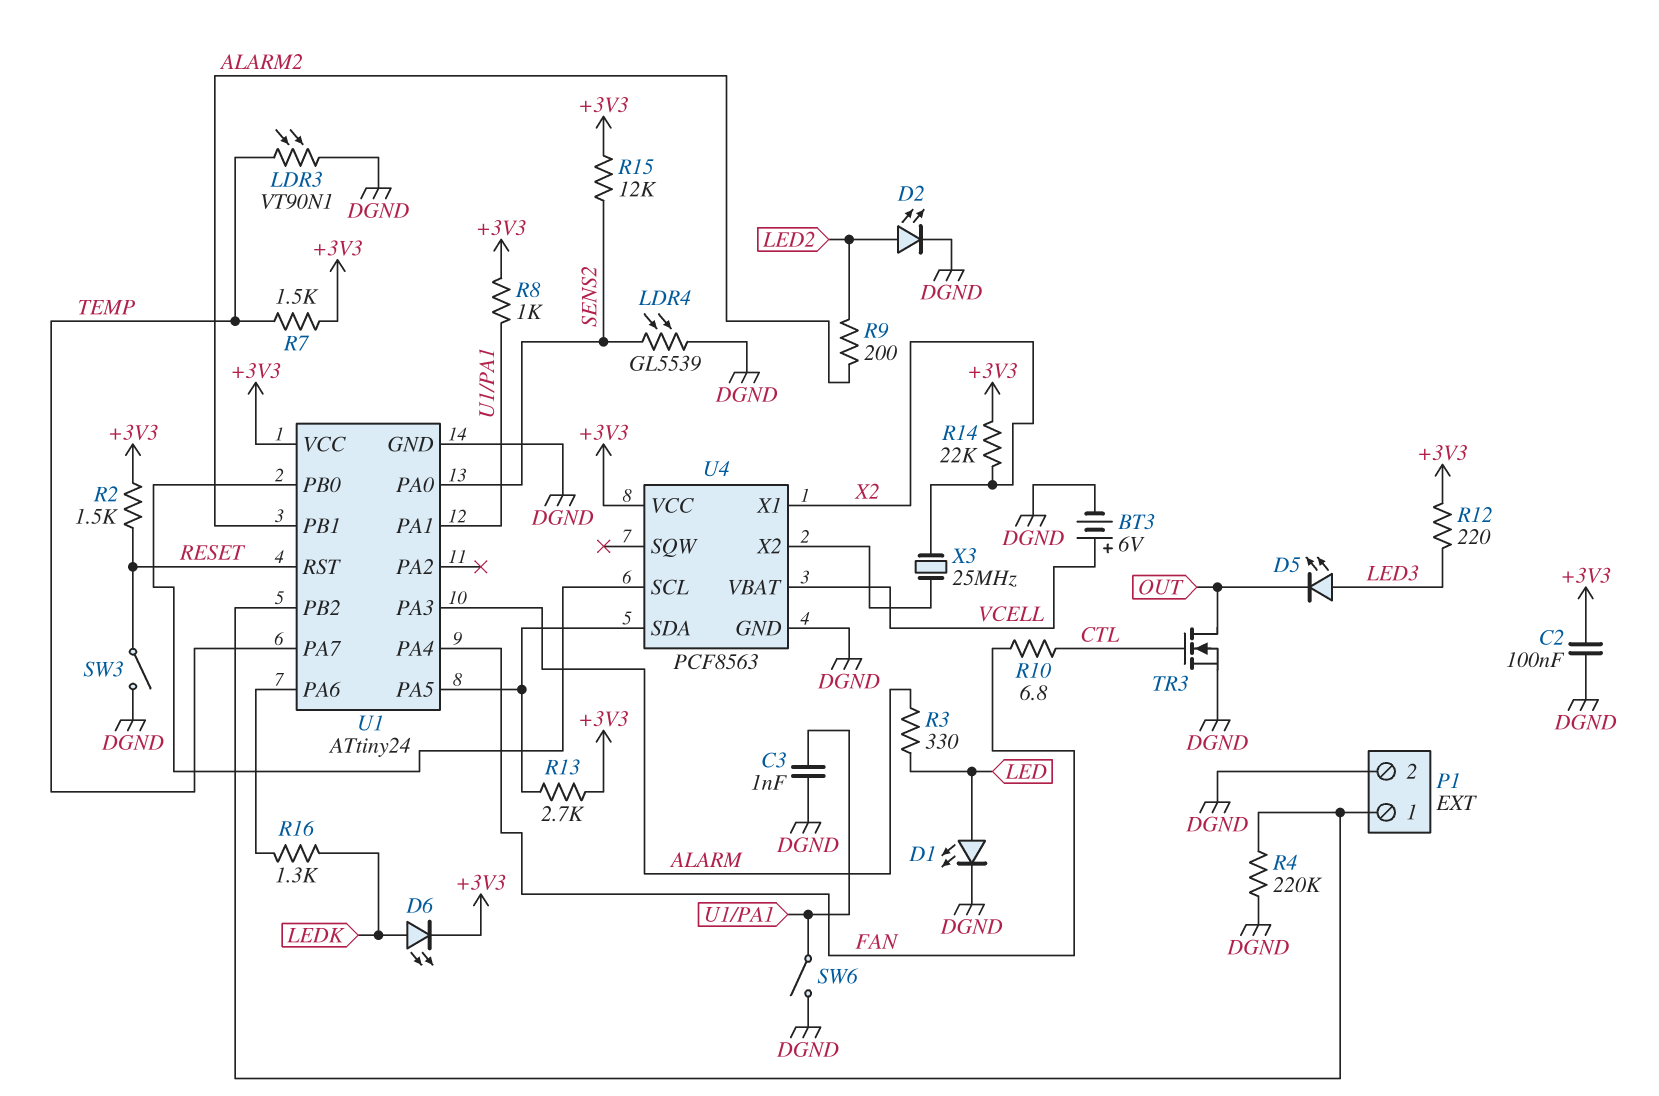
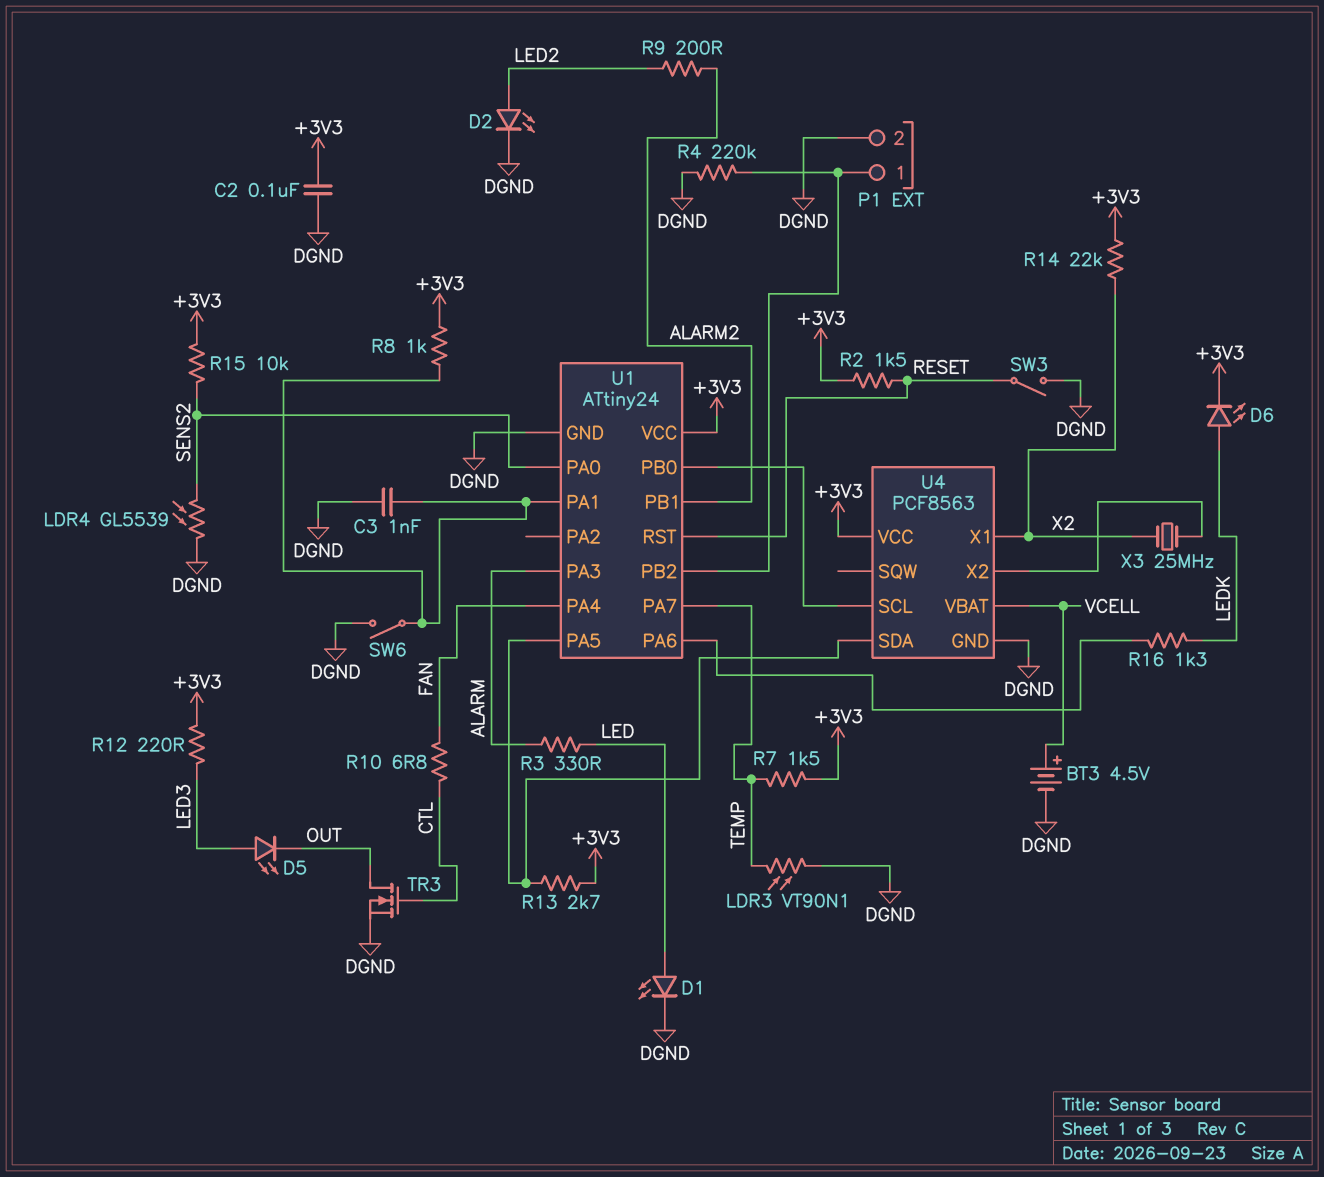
BT3: 6V (plus VCELL, minus DGND) -> 4.5V (plus VCELL, minus DGND)
R15: 12k (+3V3, SENS2) -> 10k (+3V3, SENS2)

